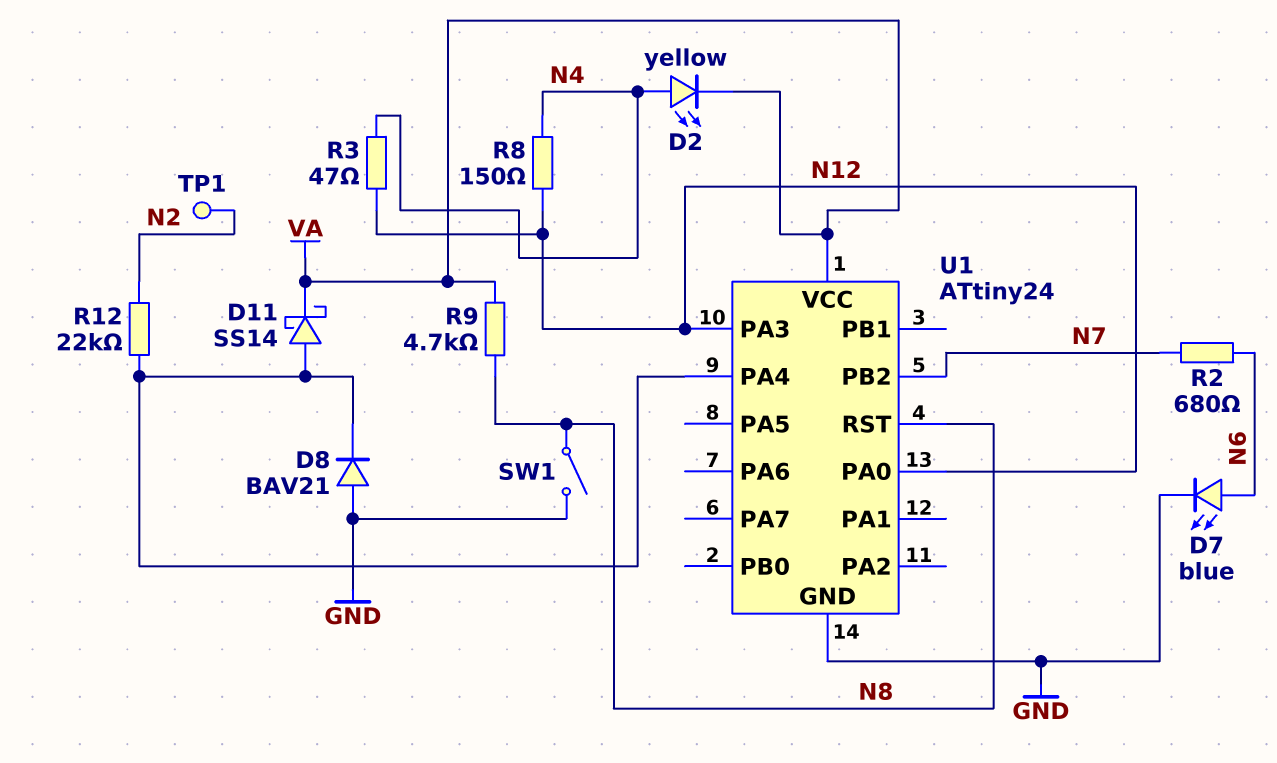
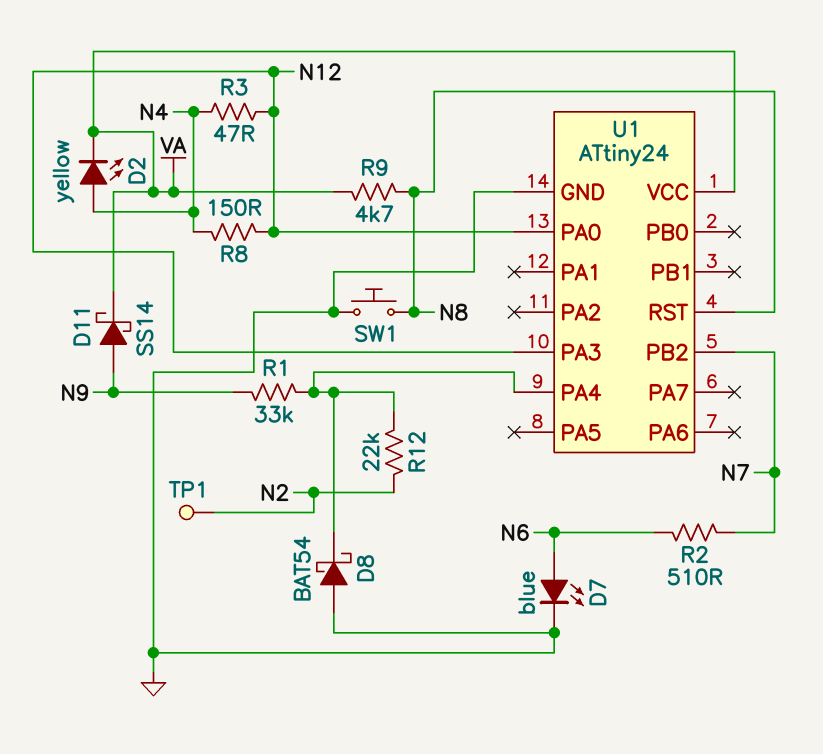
D8: diode BAV21 (A GND, K U1/PA4) -> schottky BAT54 (A GND, K U1/PA4)
D11: schottky SS14 (A U1/PA4, K VA) -> schottky SS14 (A N9, K VA)
R1: none -> 33k (N9, U1/PA4)
R2: 680 (N6, N7) -> 510 (N6, N7)
SW1: switch (GND, N8) -> button (GND, N8)

